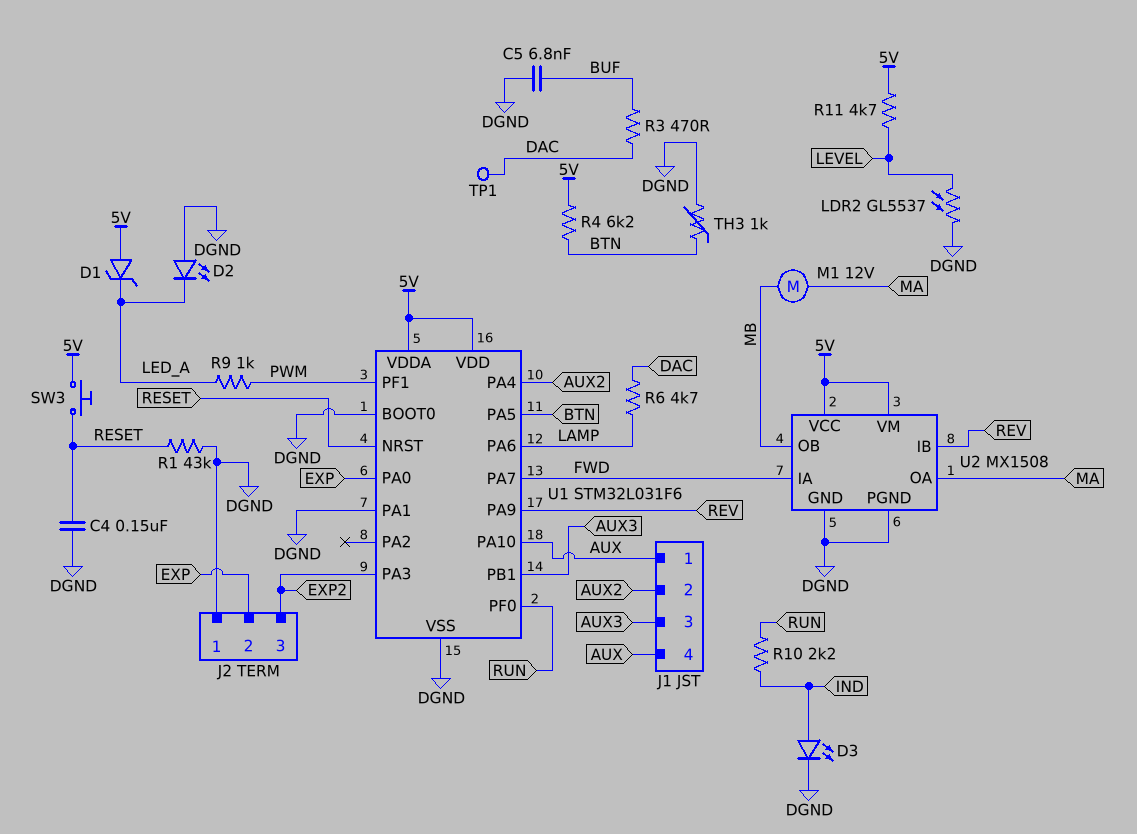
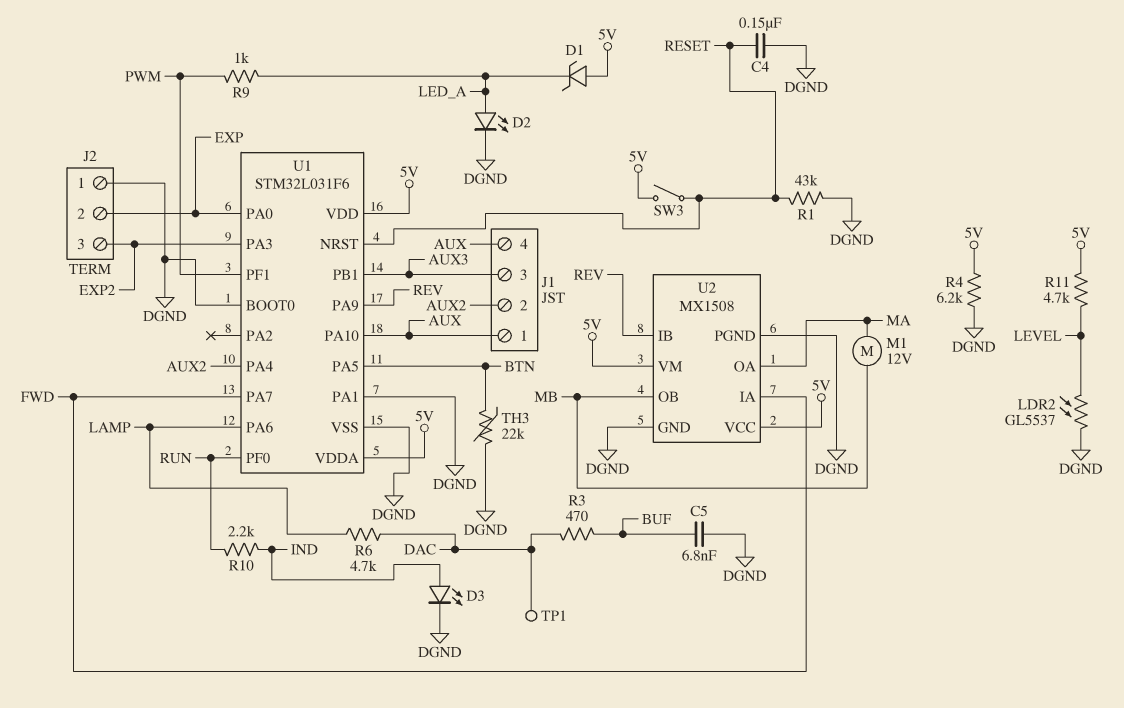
D2: LED (A DGND, K LED_A) -> LED (A LED_A, K DGND)
R4: 6.2k (5V, BTN) -> 6.2k (5V, DGND)
SW3: button (5V, RESET) -> switch (5V, RESET)
TH3: 1k (BTN, DGND) -> 22k (BTN, DGND)

